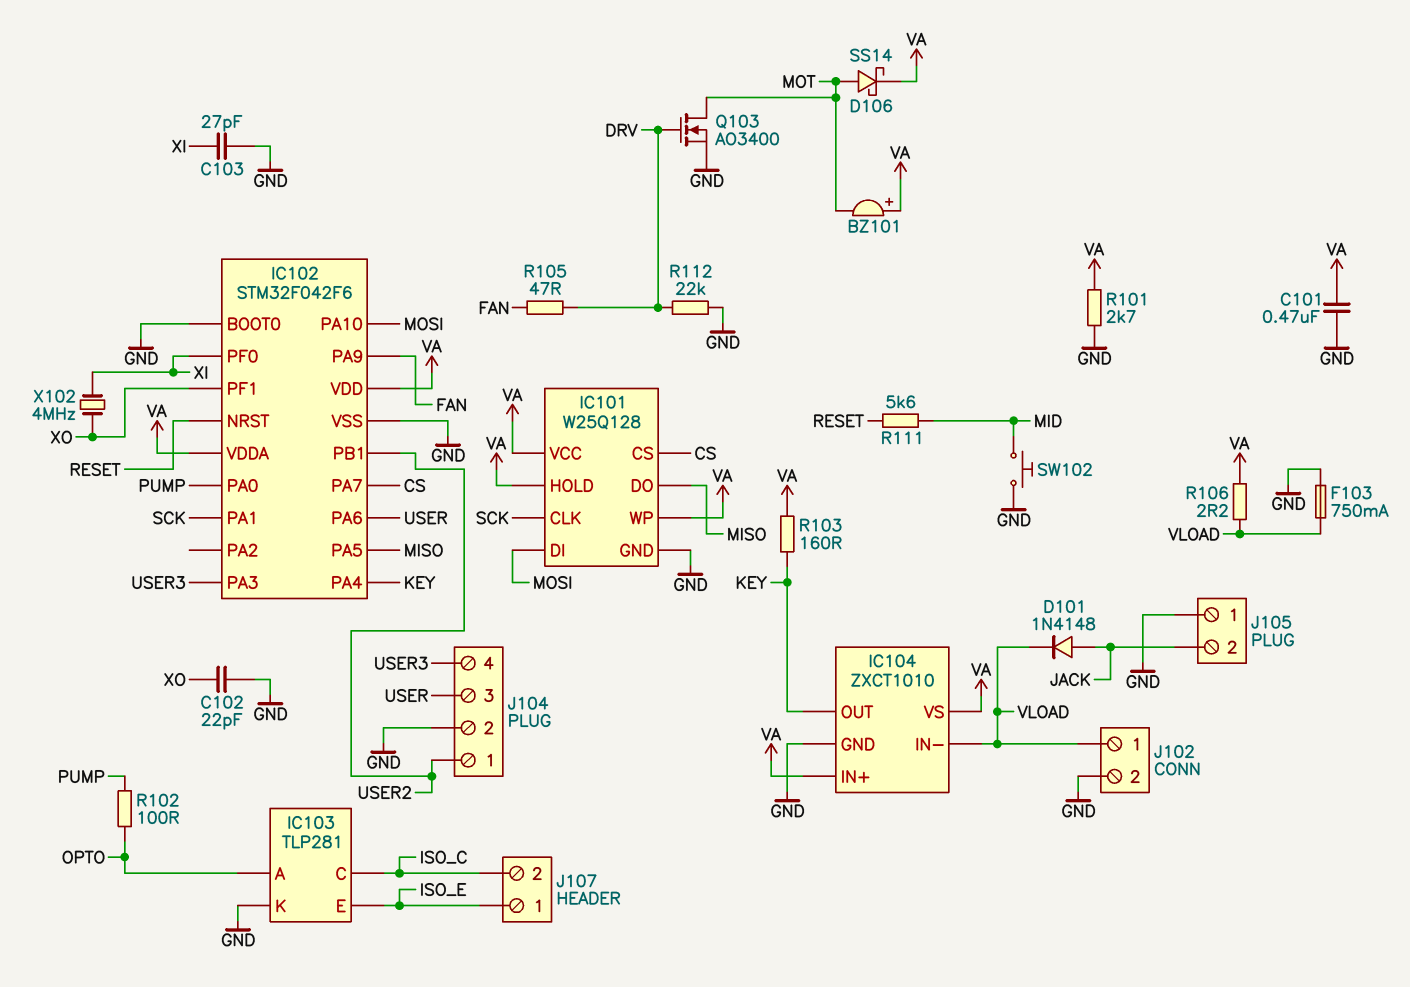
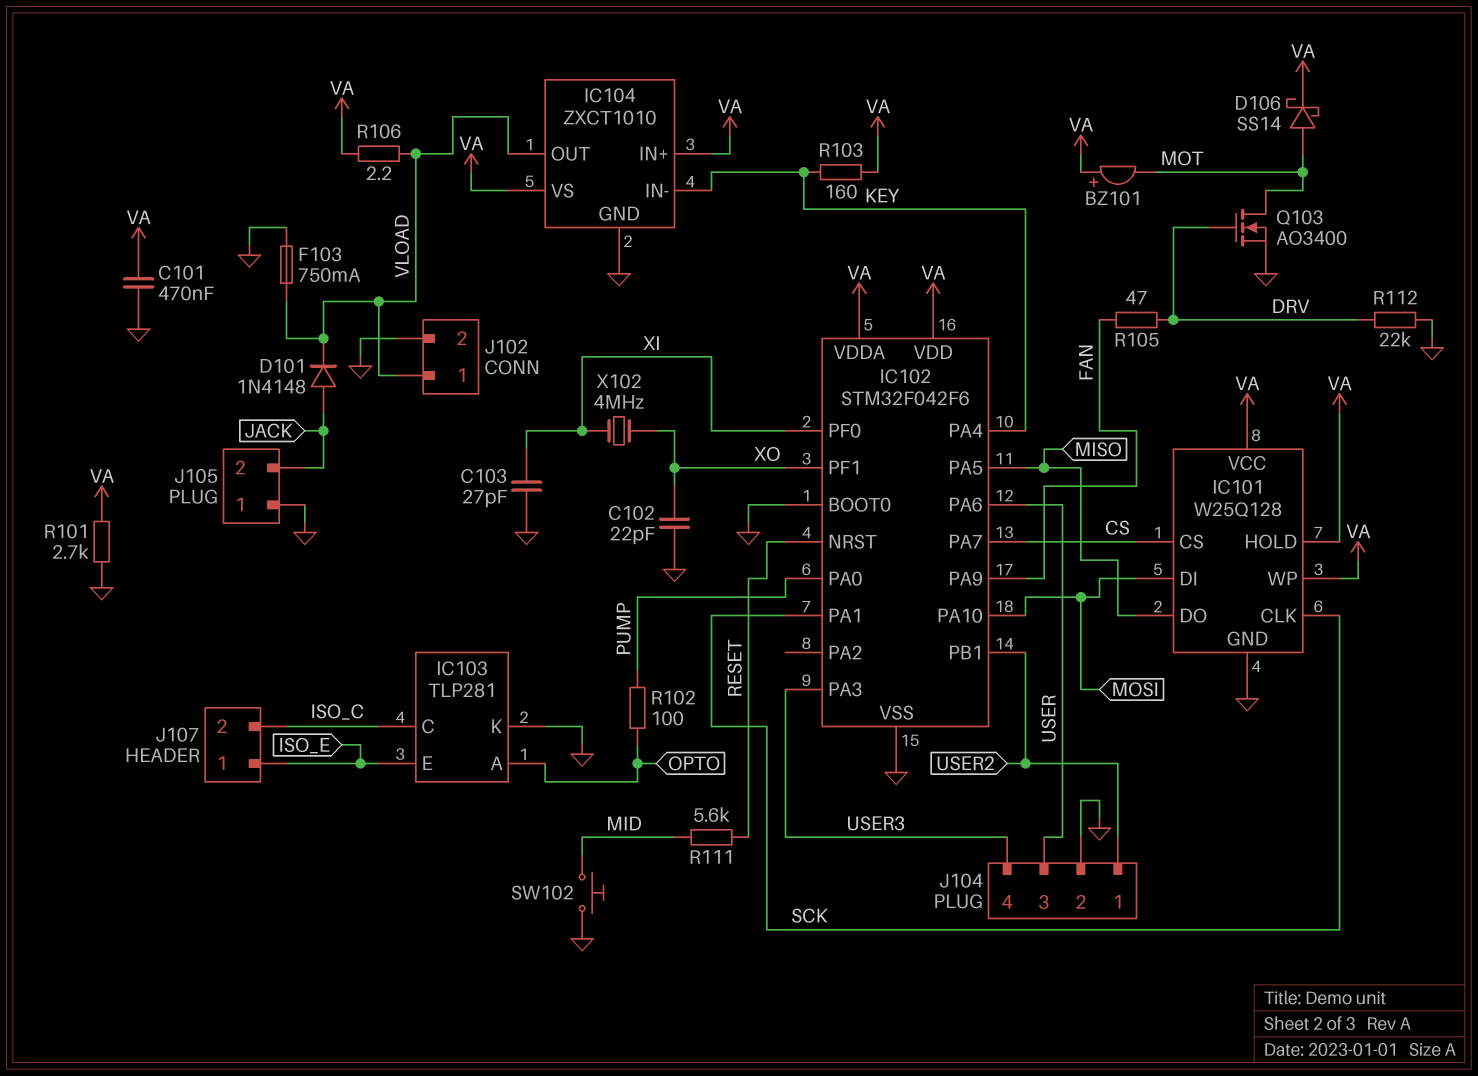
IC104 pin IN-: VLOAD -> KEY
IC104 pin OUT: KEY -> VLOAD

